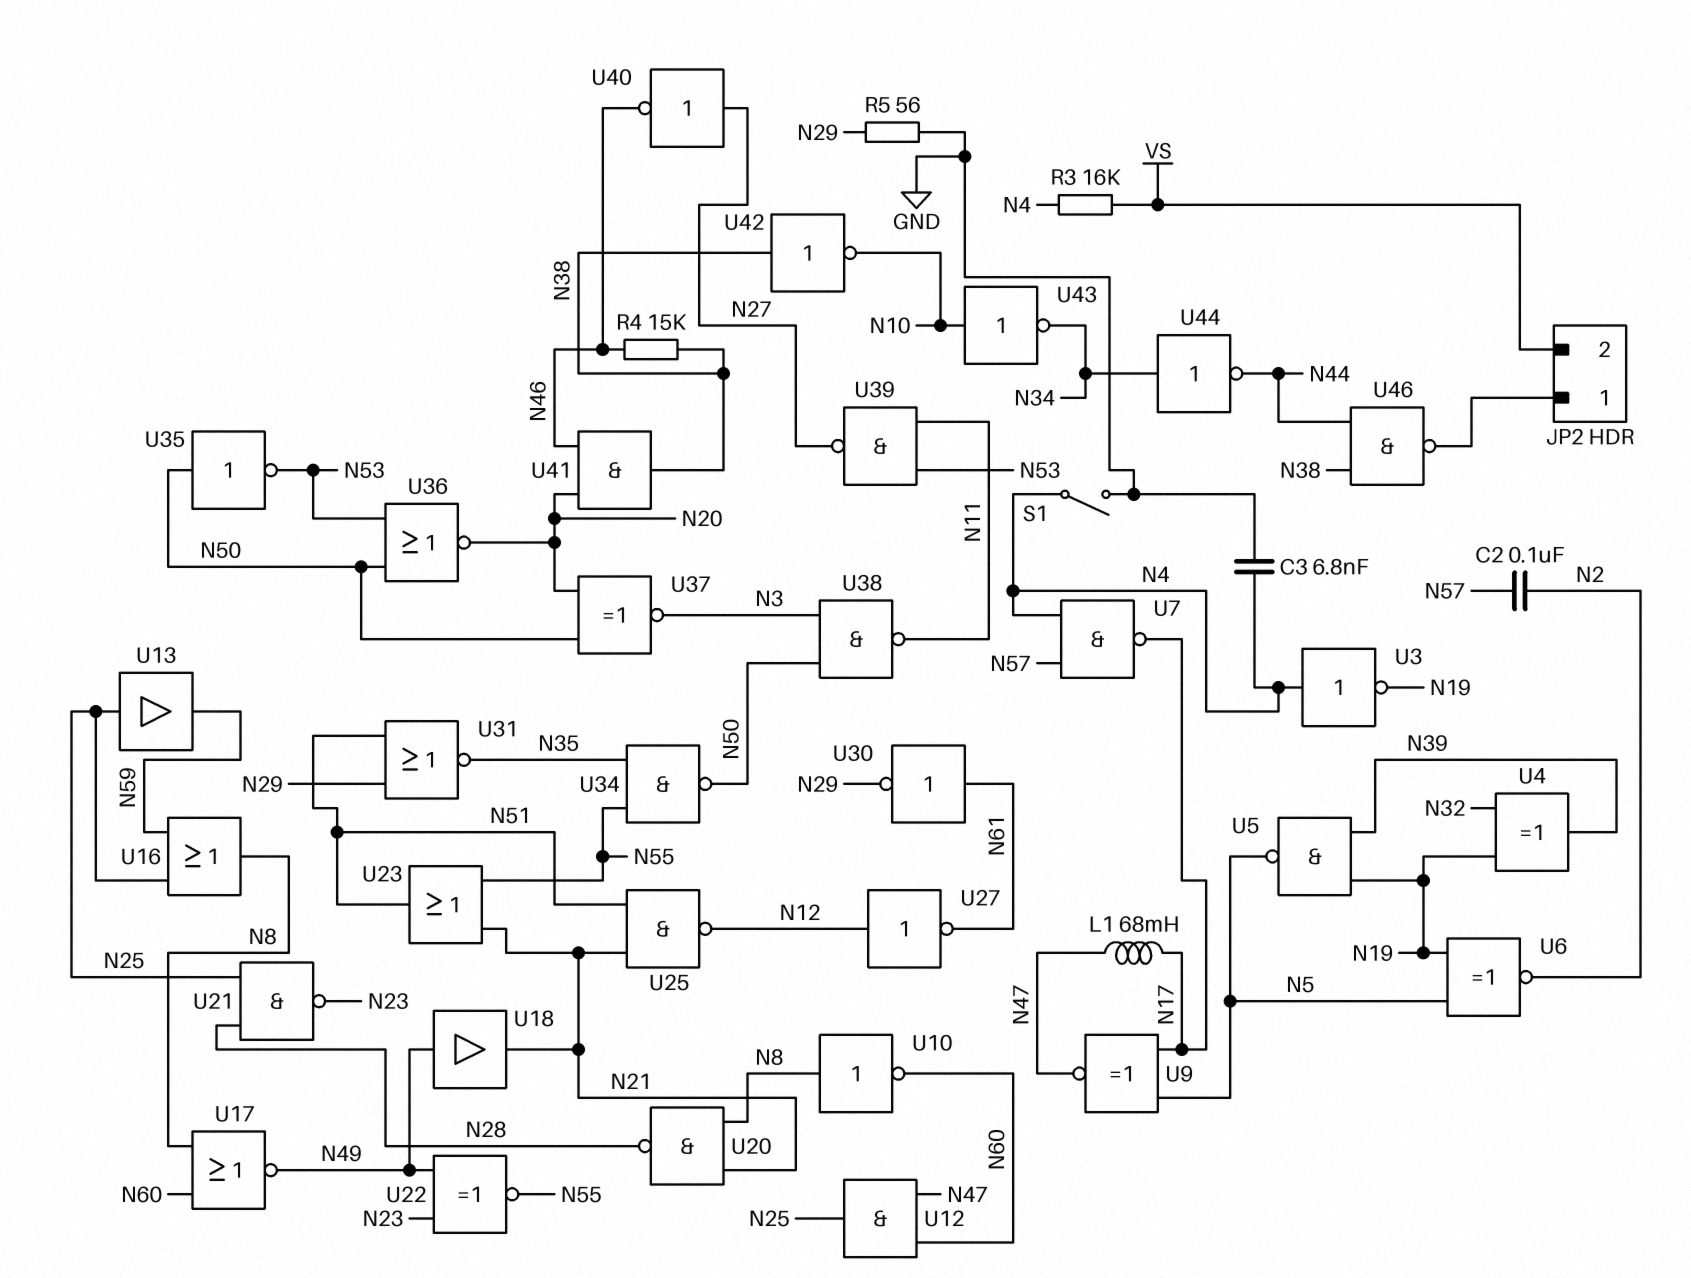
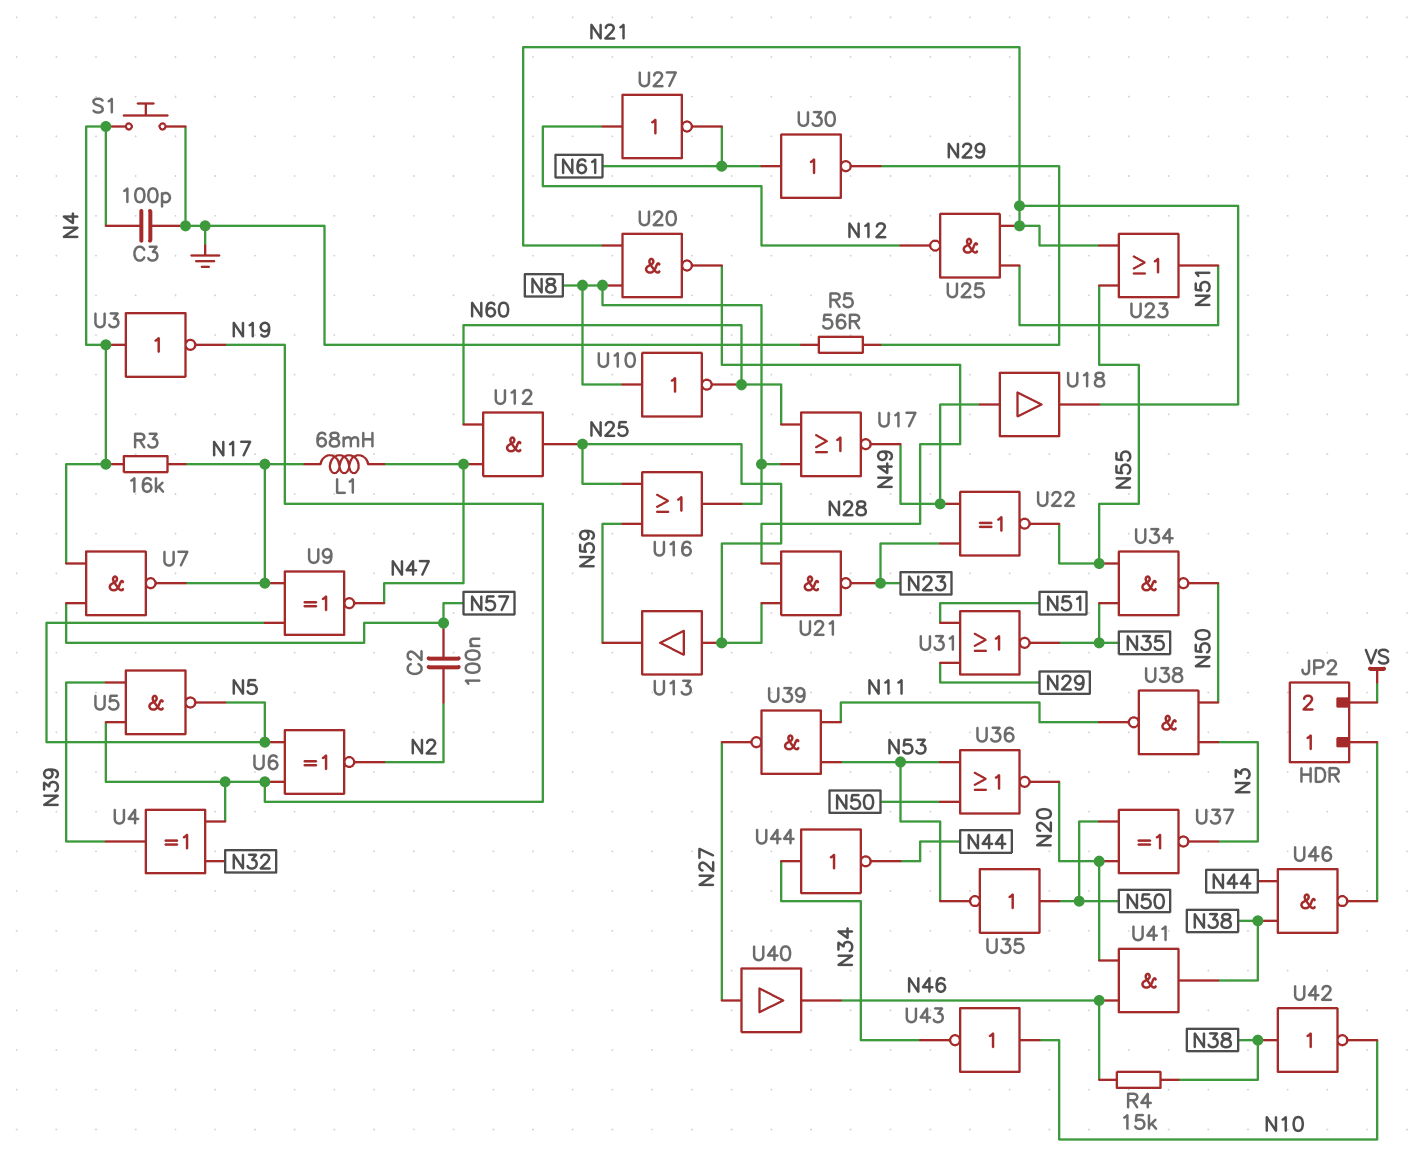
C3: 6.8nF (GND, N4) -> 100pF (GND, N4)
R3: 16k (N4, VS) -> 16k (N4, N17)
S1: switch (GND, N4) -> button (GND, N4)
U40: NOT (in N27, out N46) -> buffer (in N27, out N46)

